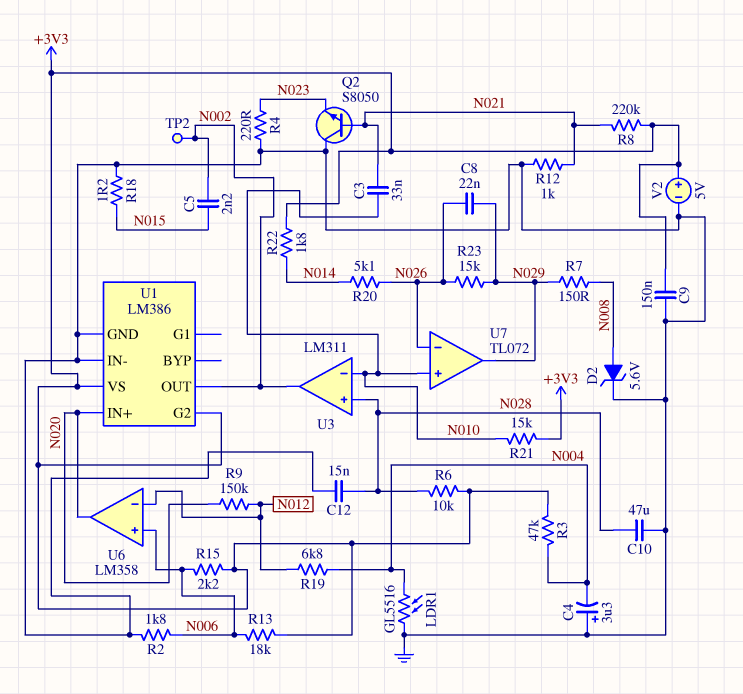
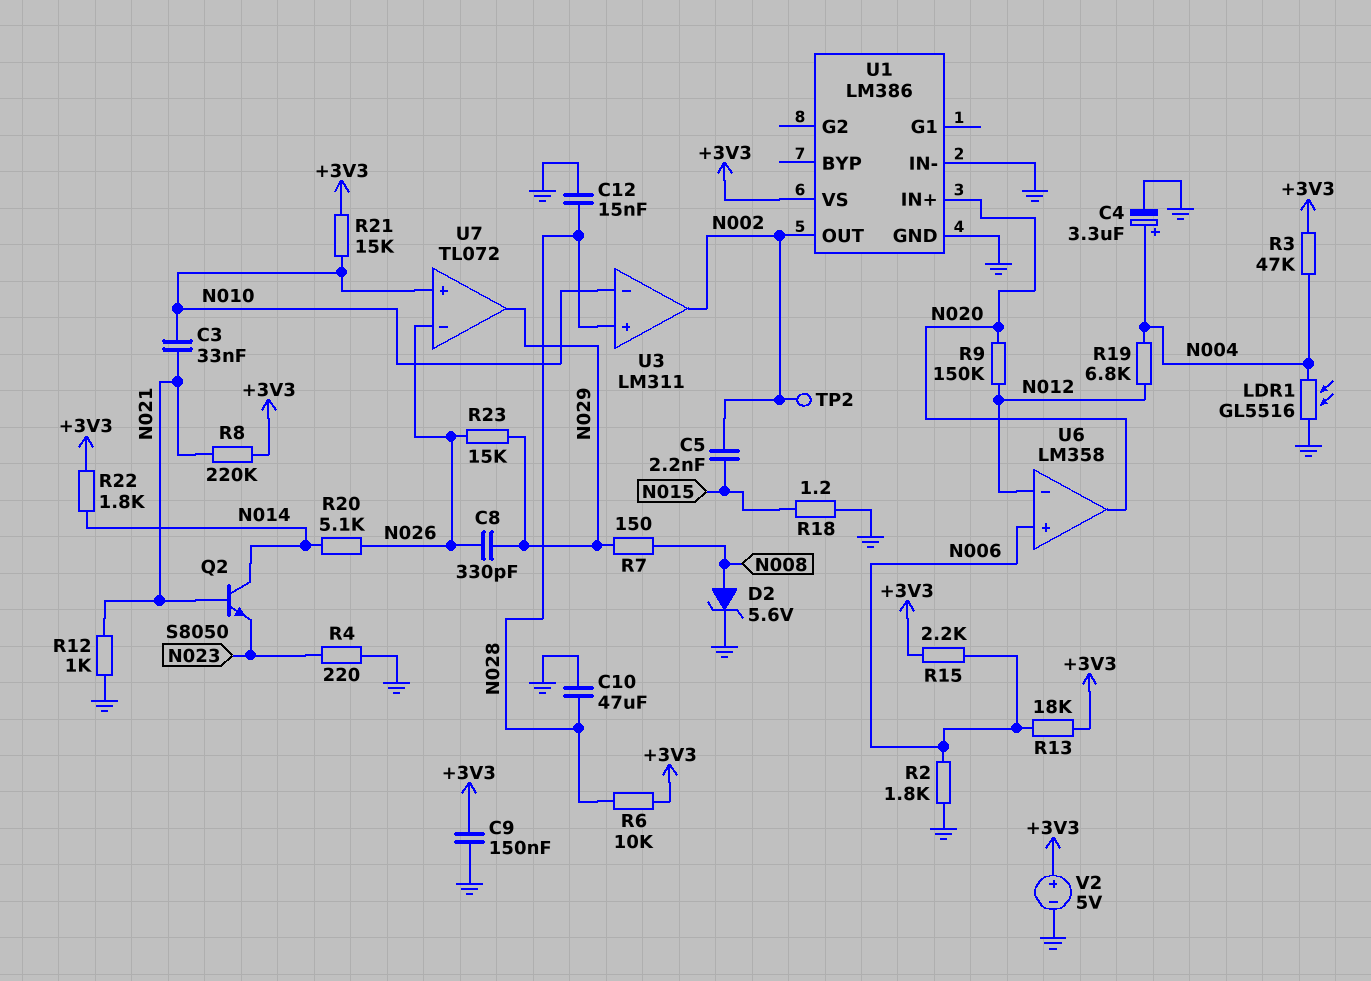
C4: 3.3uF (plus GND, minus N004) -> 3.3uF (plus N004, minus GND)
C8: 22nF (N026, N029) -> 330pF (N026, N029)
Q2: NPN S8050 (B N021, C GND, E N023) -> NPN S8050 (B N021, C N014, E N023)
U1 pin G2: +3V3 -> none

